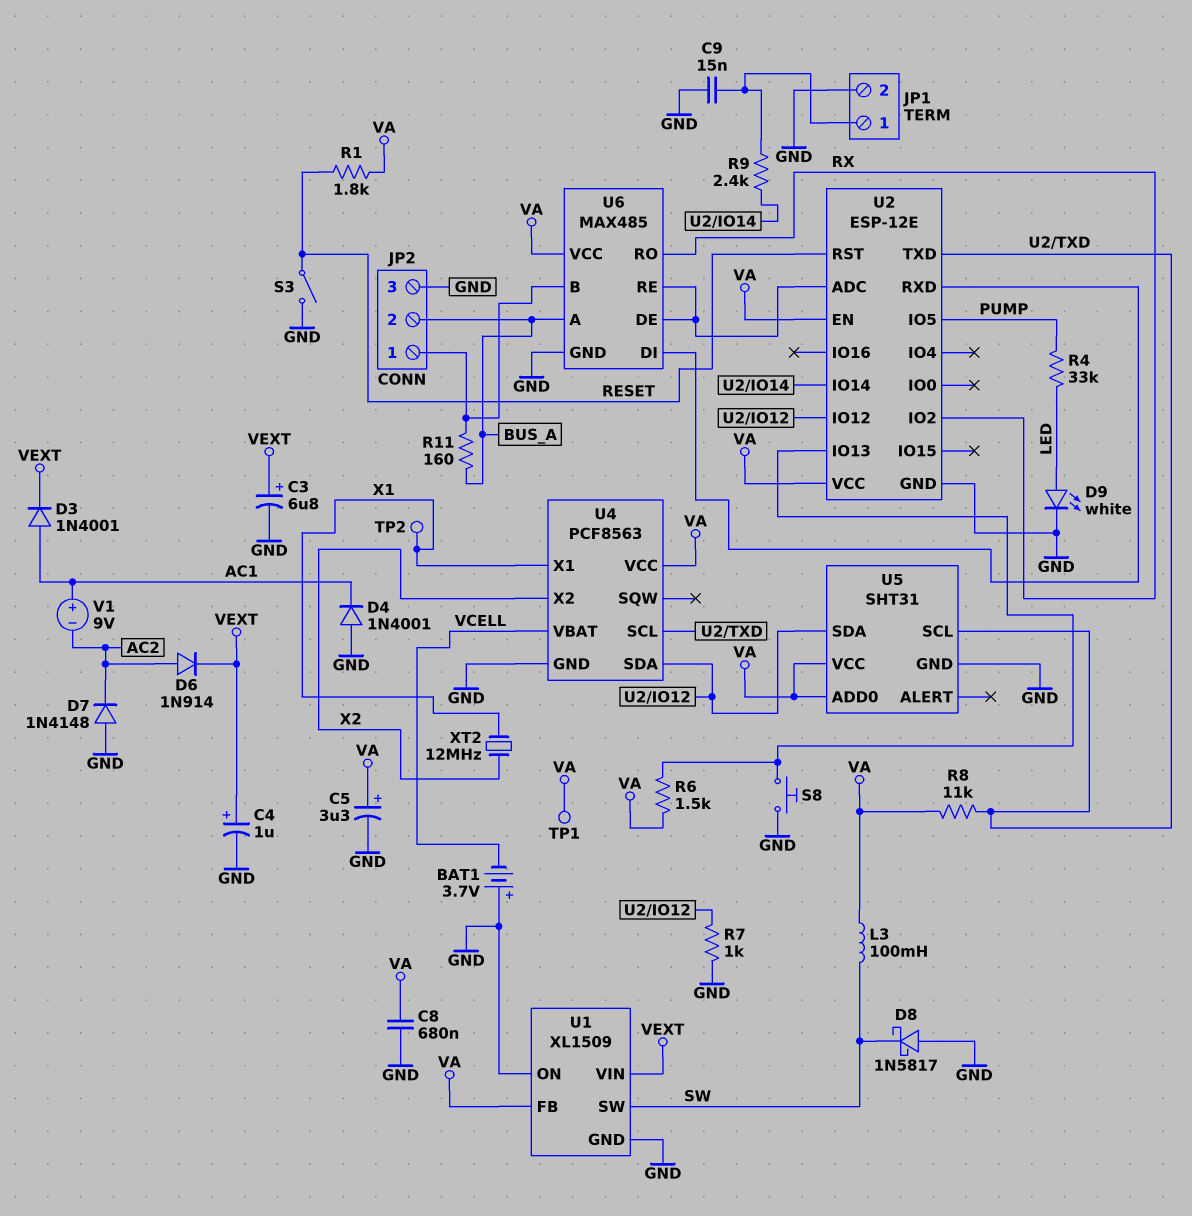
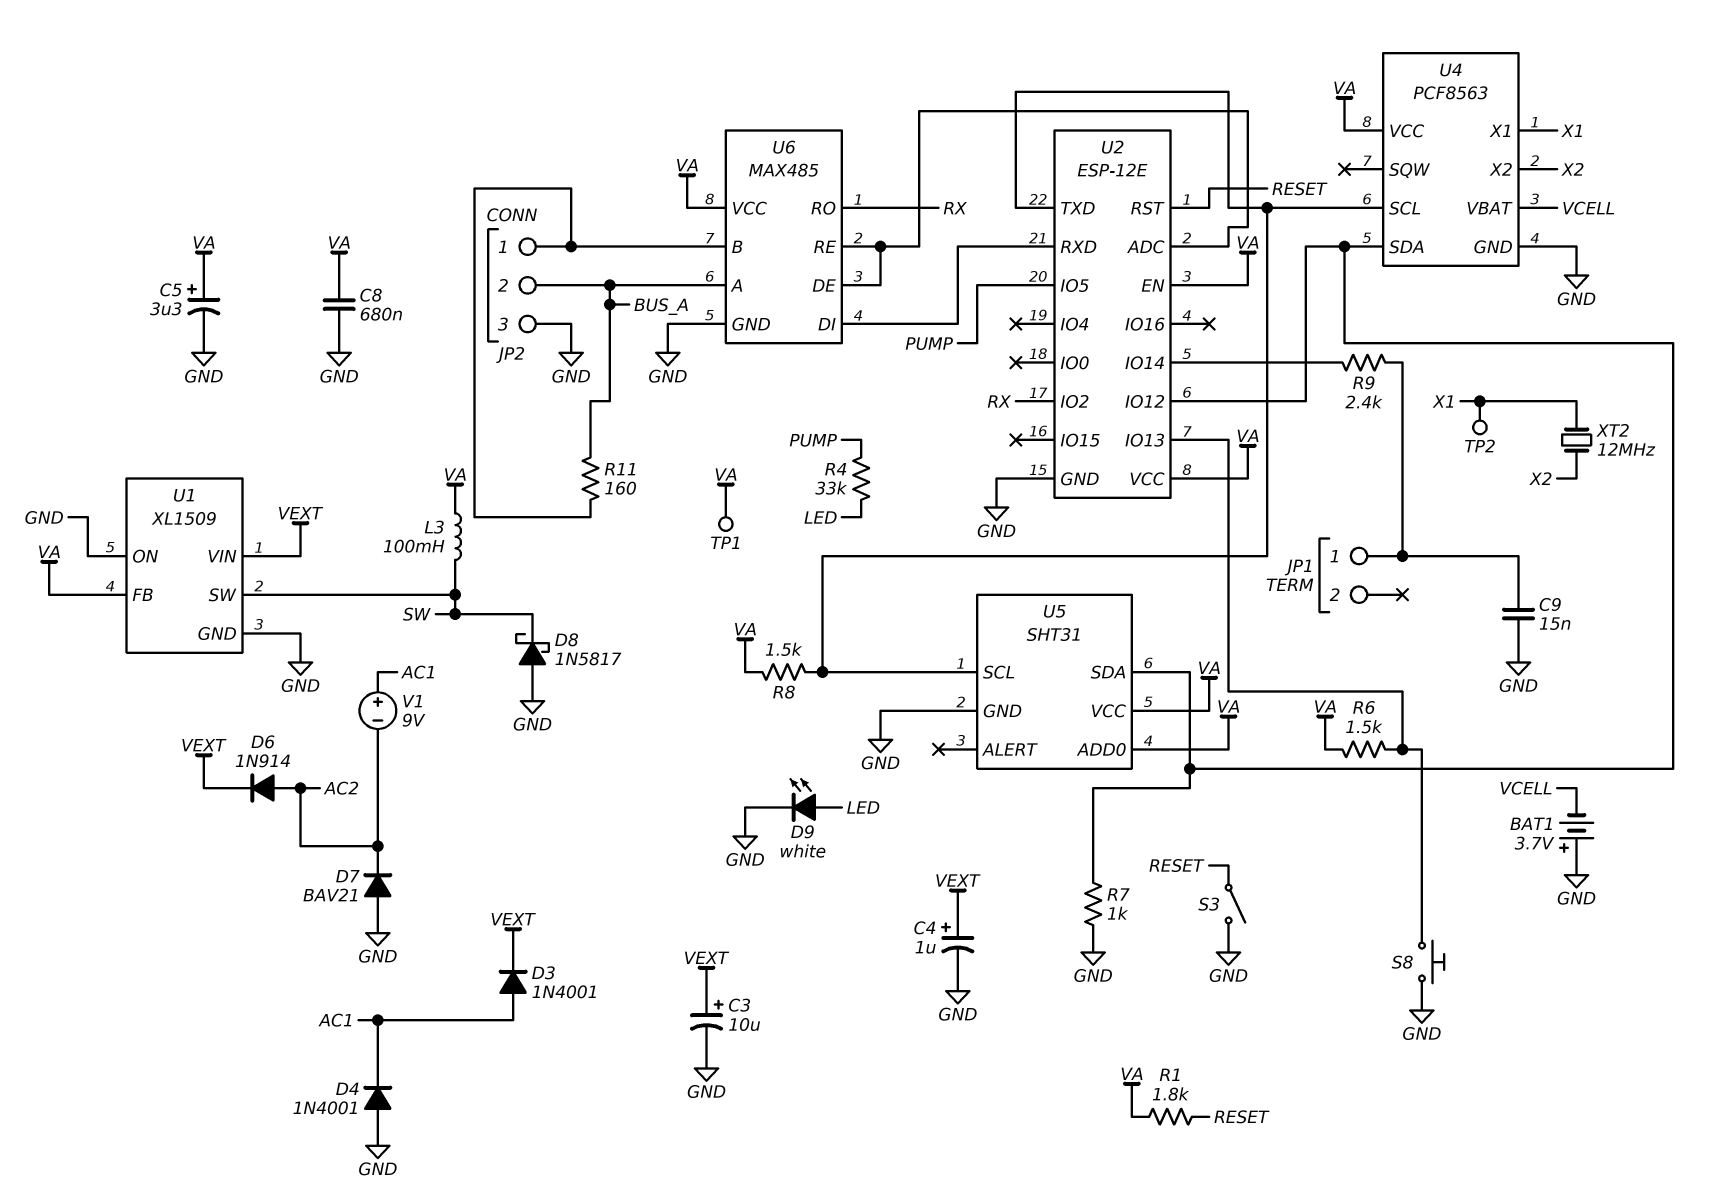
C3: 6.8uF (plus VEXT, minus GND) -> 10uF (plus VEXT, minus GND)
D7: diode 1N4148 (A GND, K AC2) -> diode BAV21 (A GND, K AC2)
JP1 pin 2: GND -> none
R8: 11k (U2/TXD, VA) -> 1.5k (U2/TXD, VA)

